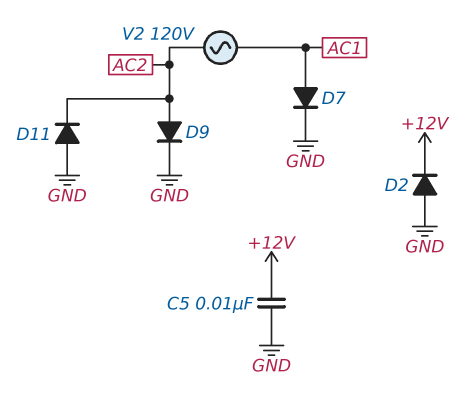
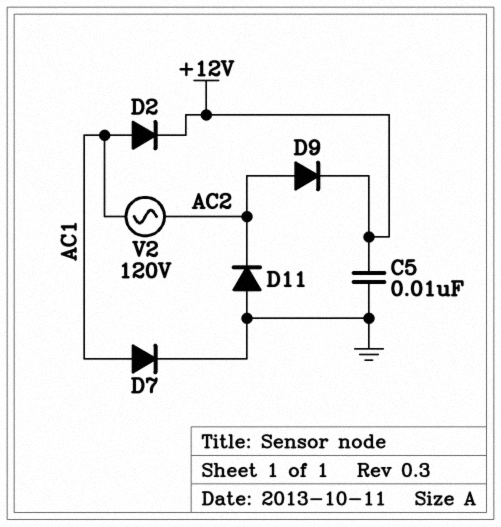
D2: diode (A GND, K +12V) -> diode (A AC1, K +12V)
D9: diode (A AC2, K GND) -> diode (A AC2, K +12V)

